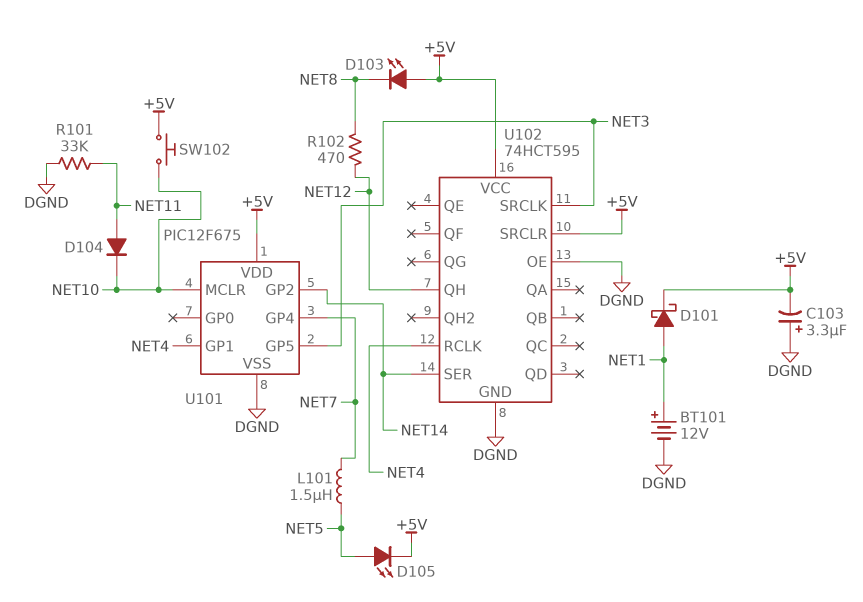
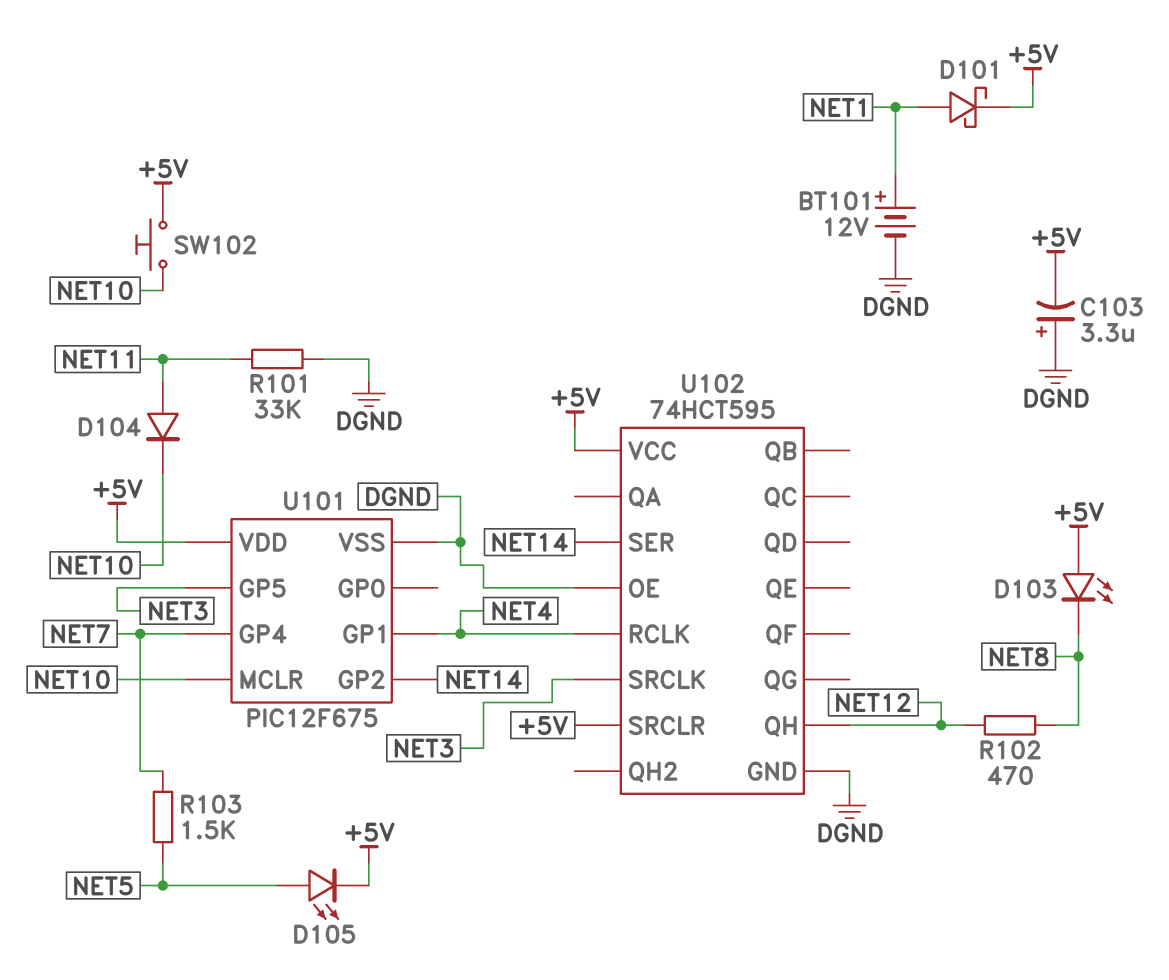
L101: 1.5uH (NET5, NET7) -> none
R103: none -> 1.5k (NET5, NET7)

